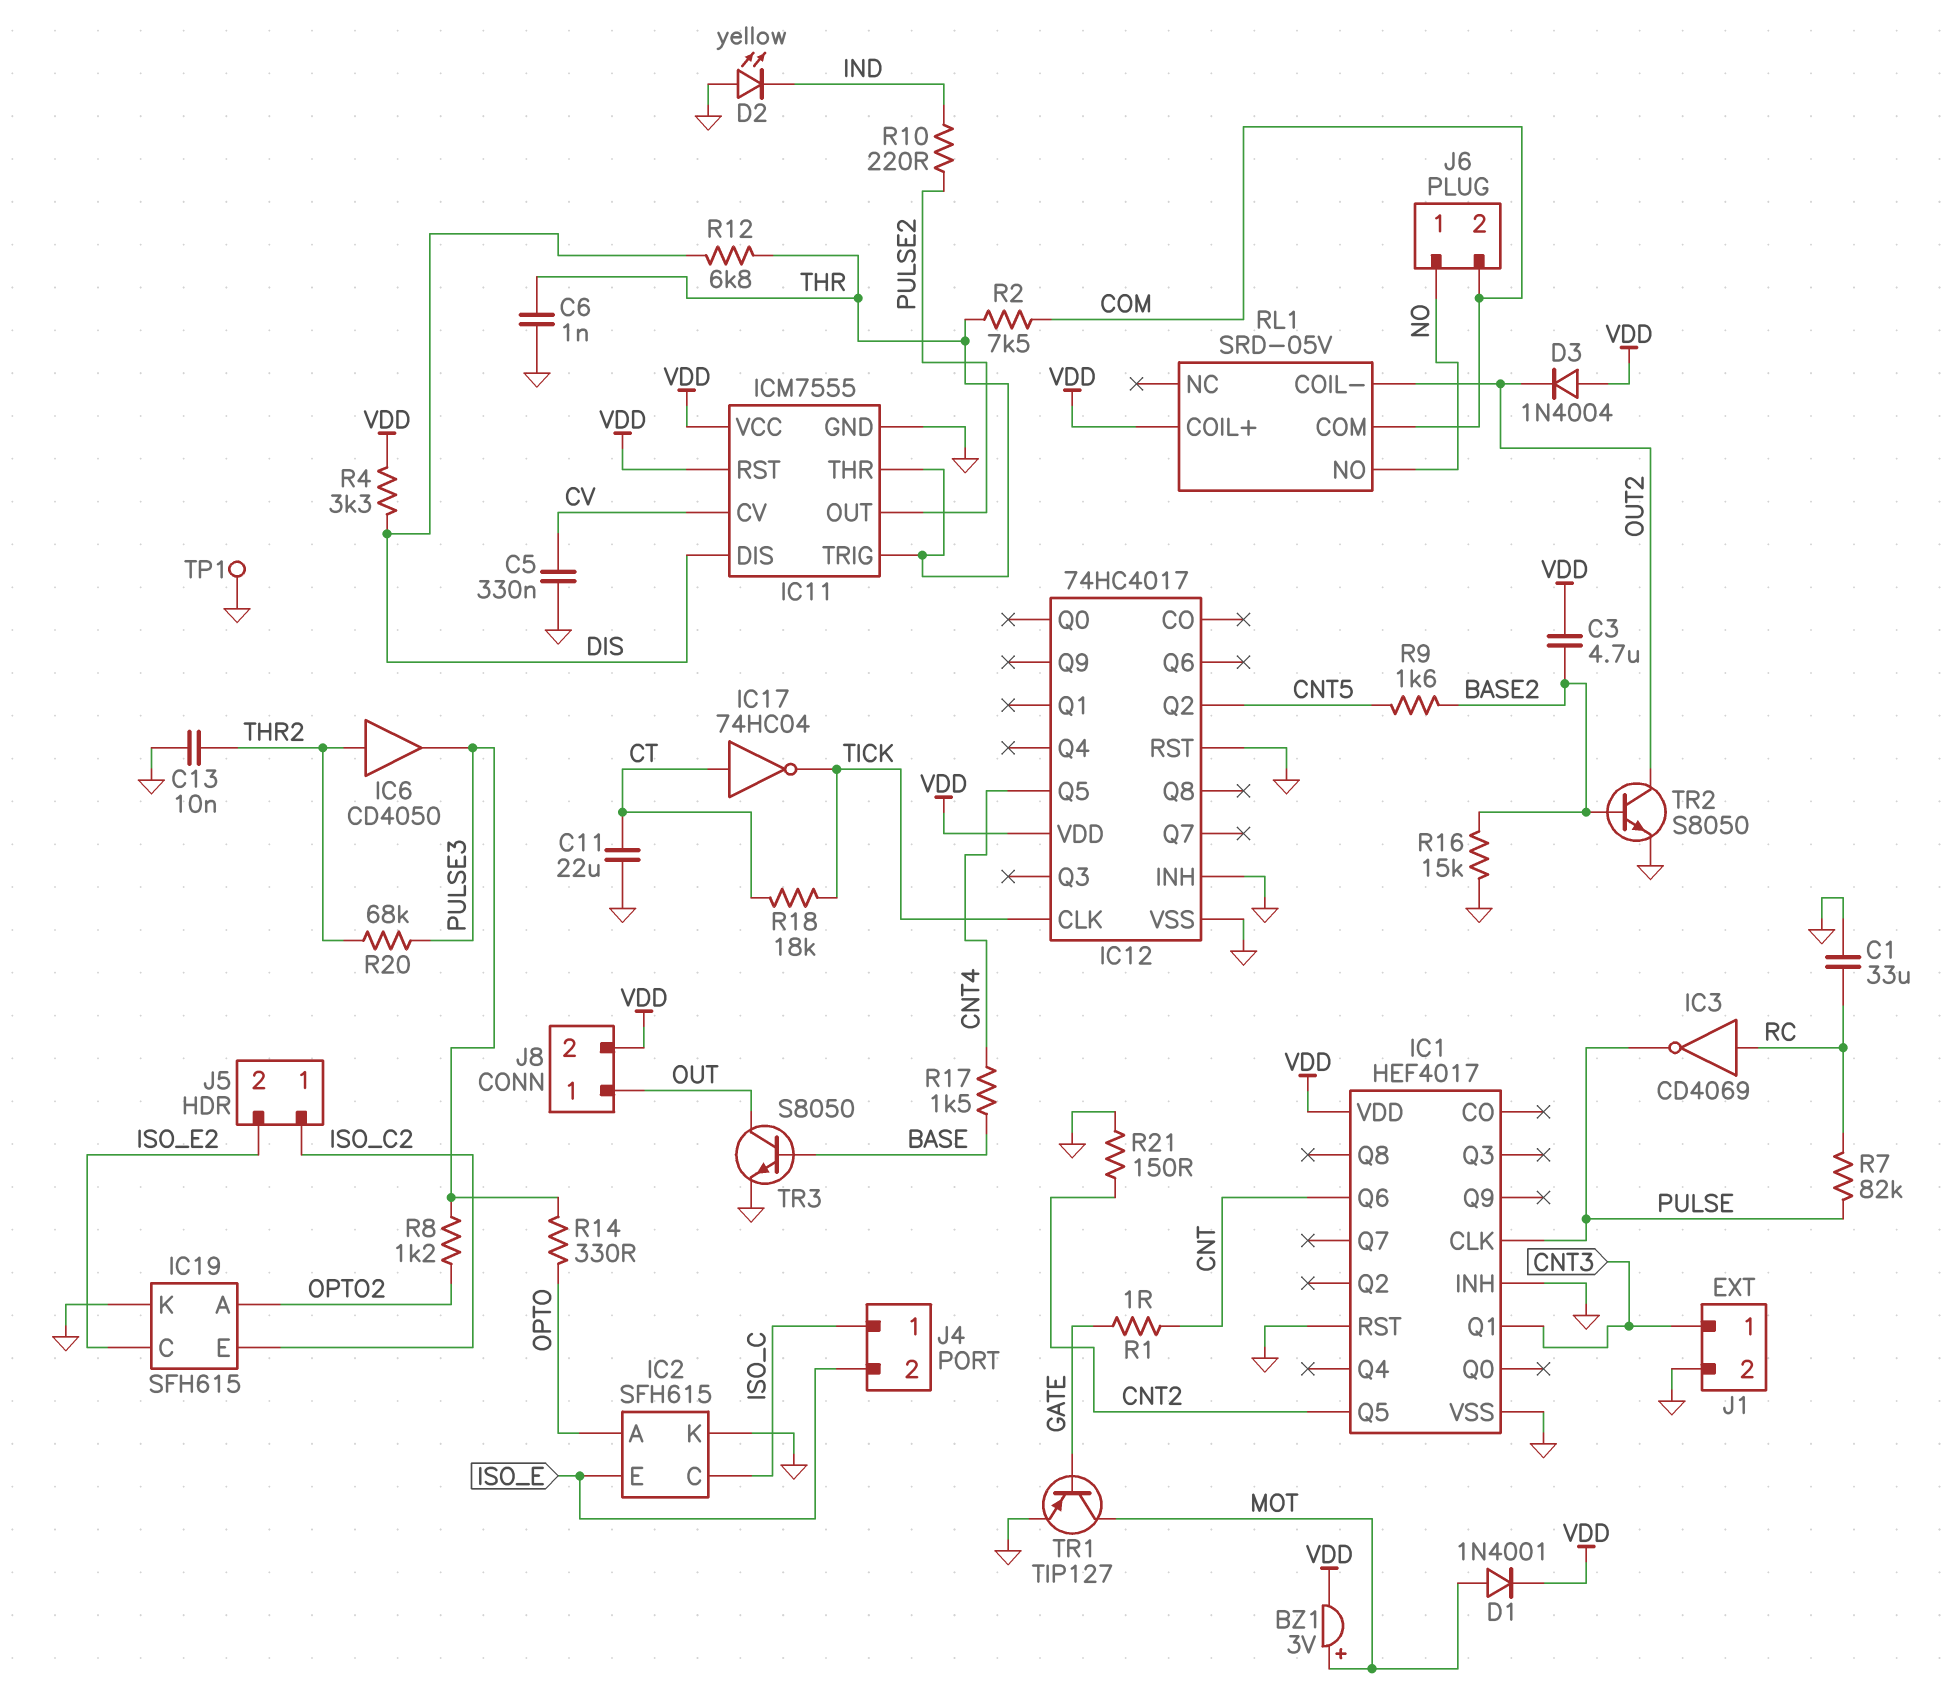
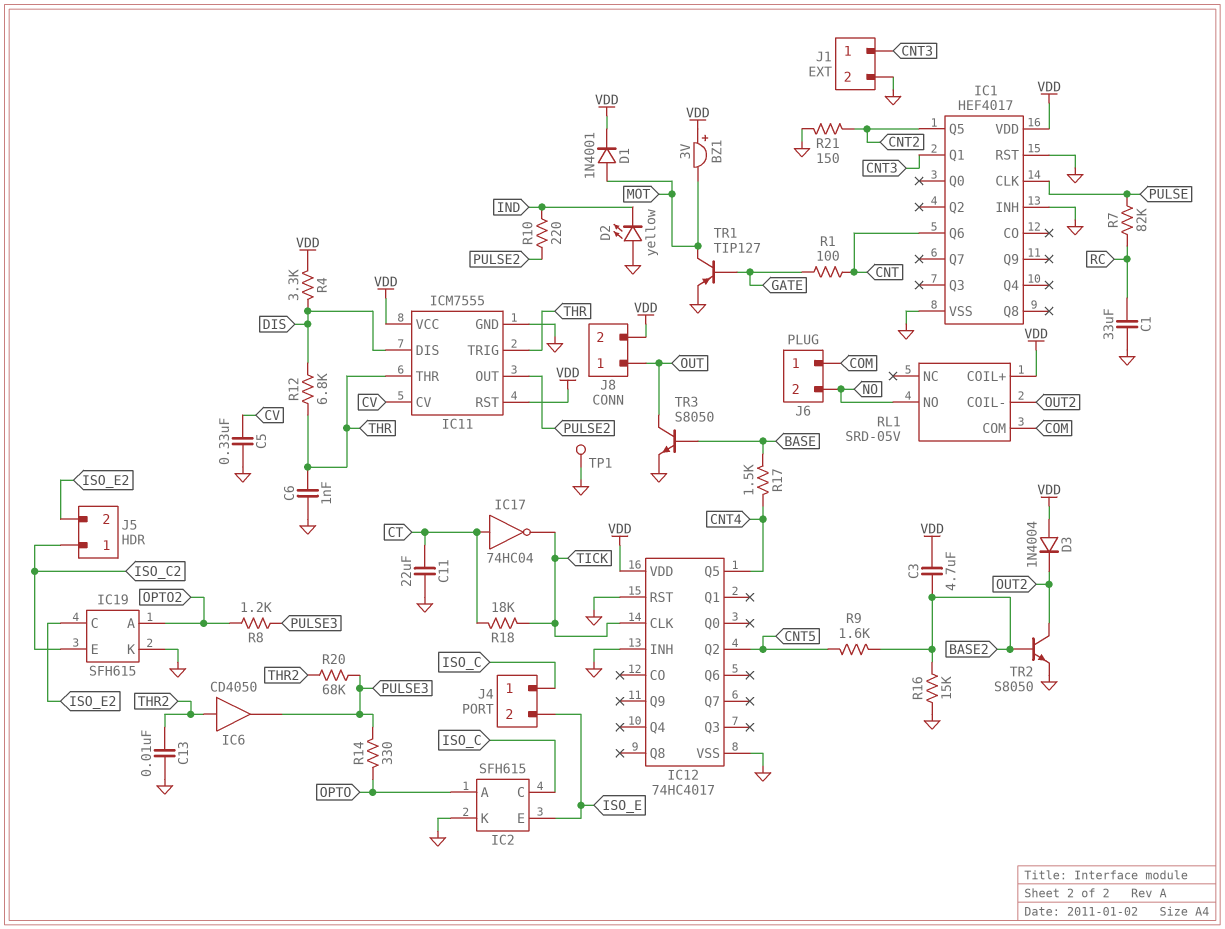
BZ1: buzzer 3V (plus MOT, minus VDD) -> buzzer 3V (plus VDD, minus MOT)
IC3: NOT CD4069 (in RC, out PULSE) -> none
J6 pin 1: NO -> COM
J6 pin 2: COM -> NO
R1: 1 (CNT, GATE) -> 100 (CNT, GATE)
R2: 7.5k (COM, THR) -> none

